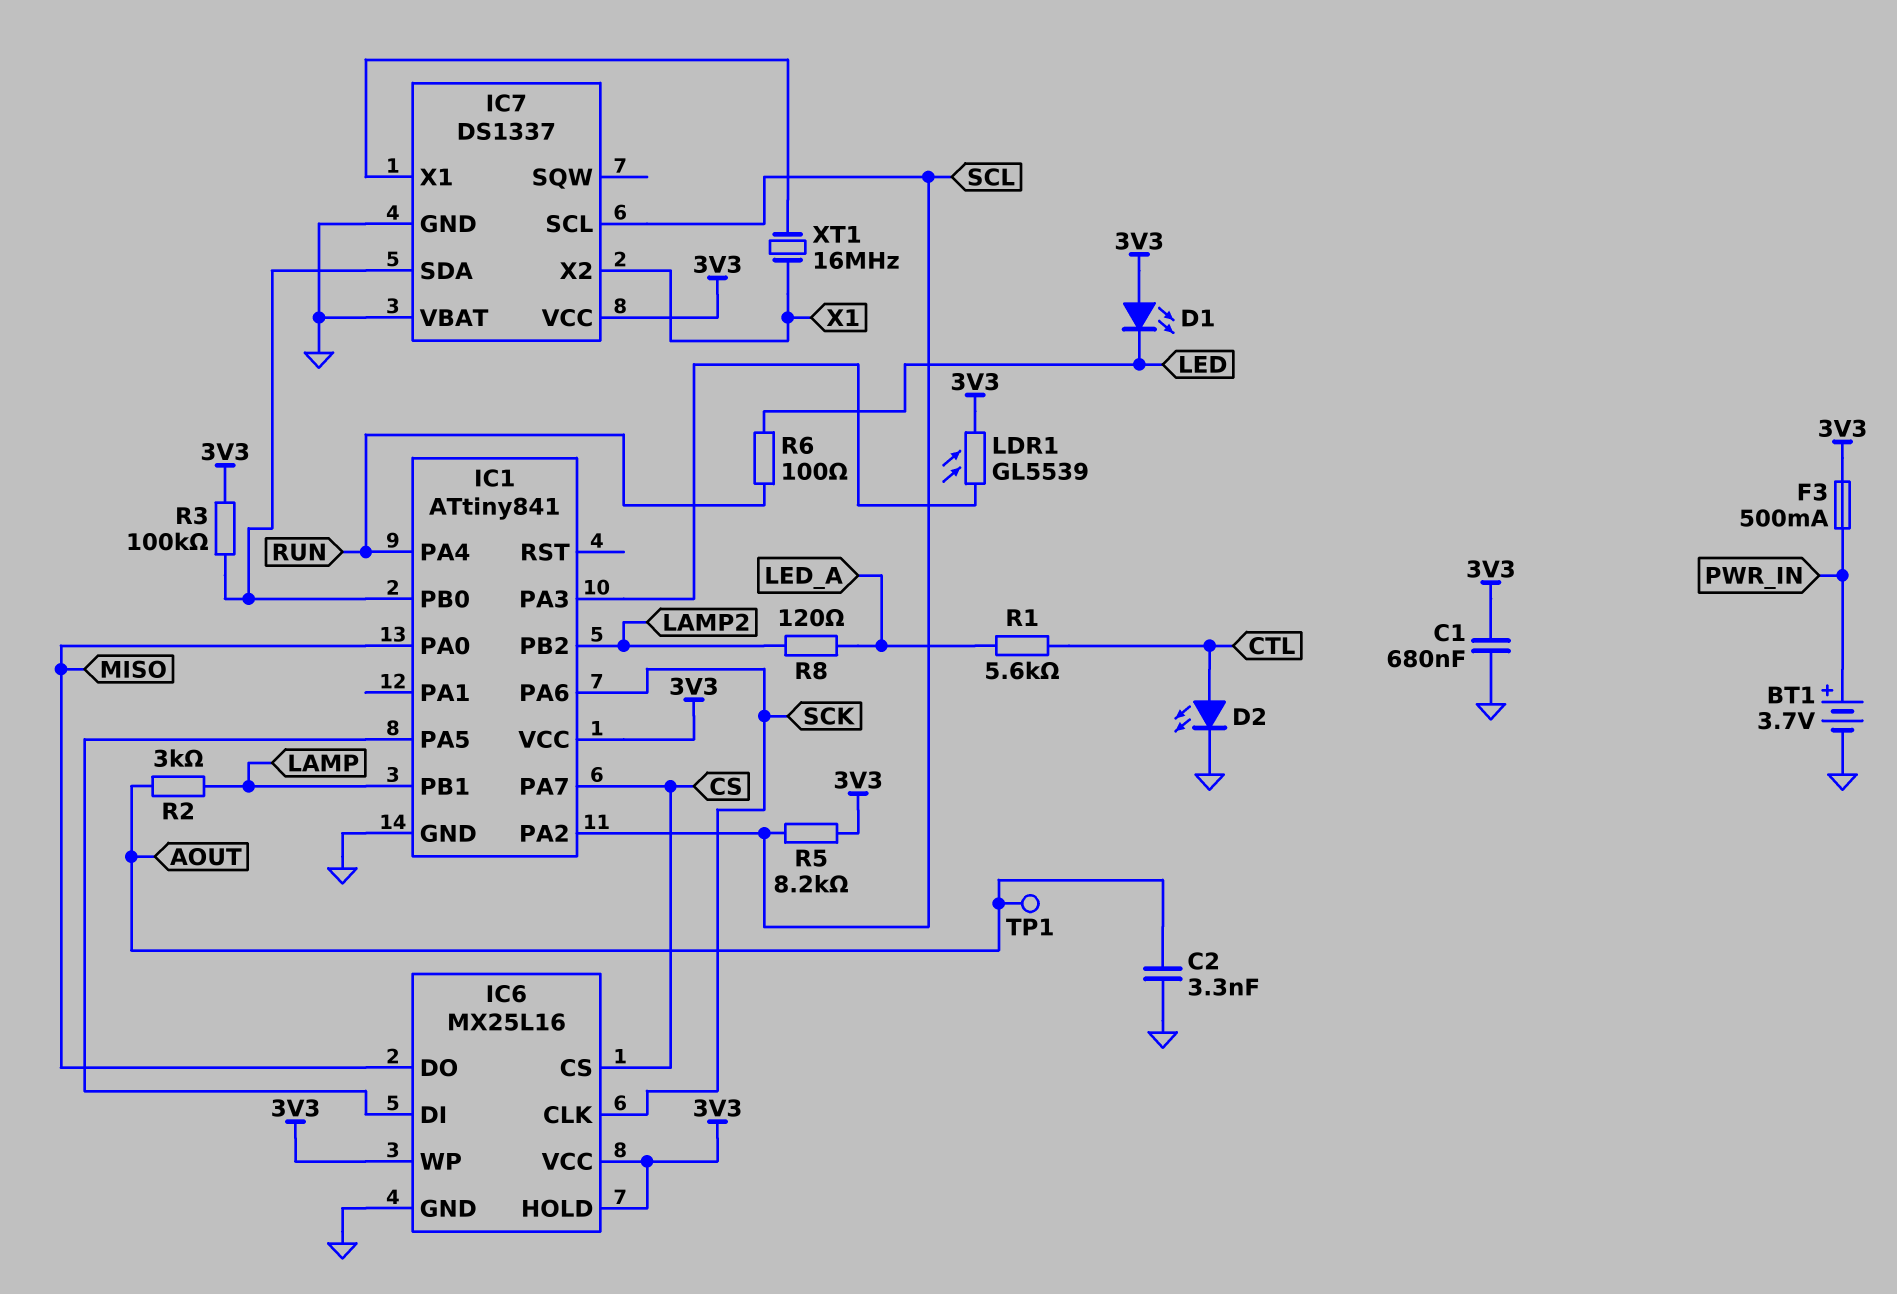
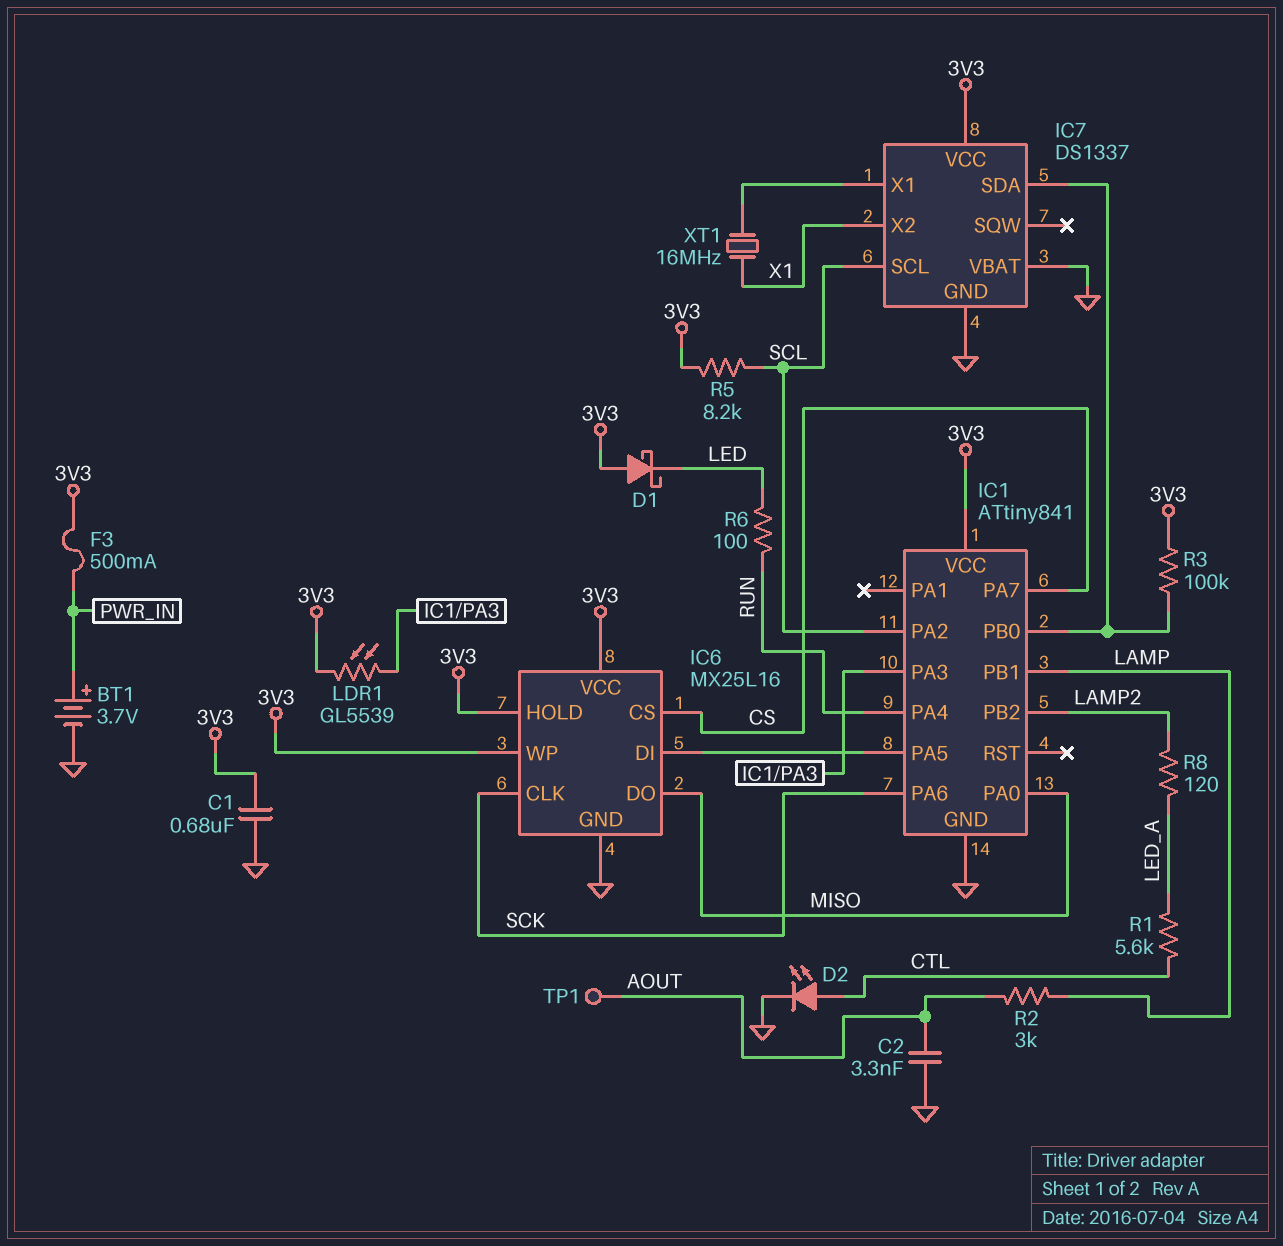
D1: LED (A 3V3, K LED) -> schottky (A 3V3, K LED)

